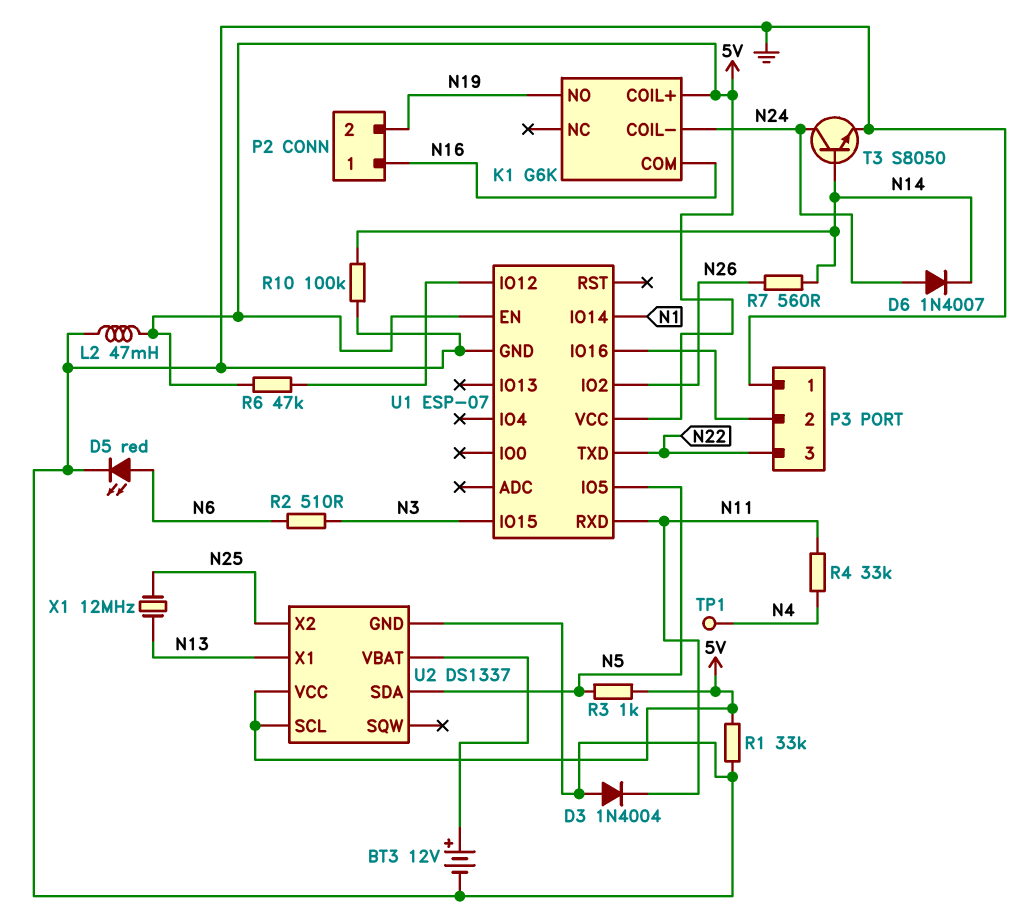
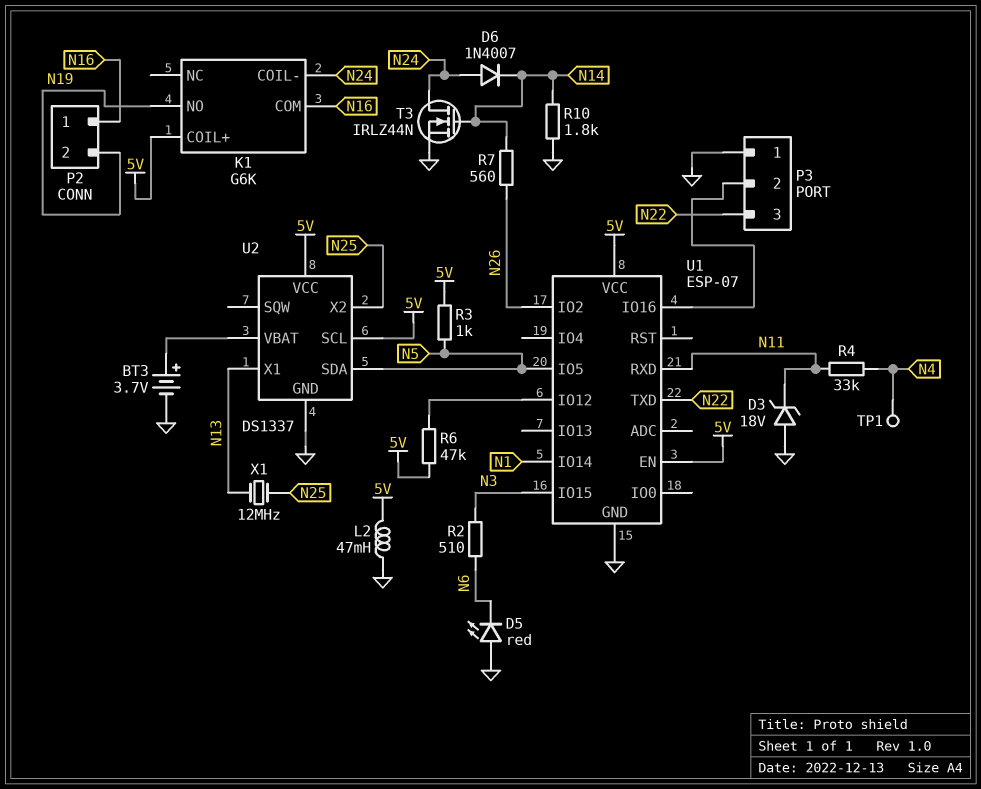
BT3: 12V (plus U2/VBAT, minus GND) -> 3.7V (plus U2/VBAT, minus GND)
D3: diode 1N4004 (A GND, K N11) -> zener 18V (A GND, K N11)
D5: LED red (A N6, K GND) -> LED red (A GND, K N6)
R1: 33k (5V, GND) -> none
R10: 100k (GND, N14) -> 1.8k (GND, N14)
T3: NPN S8050 (B N14, C N24, E GND) -> NMOS IRLZ44N (G N14, D N24, S GND)

